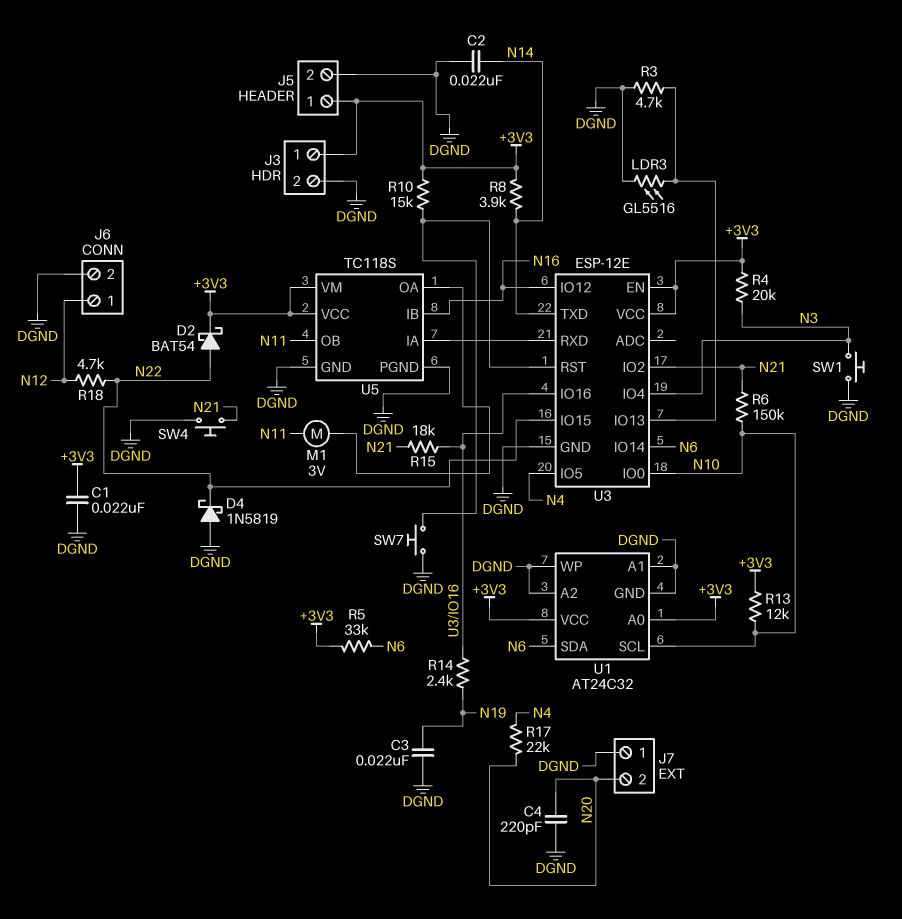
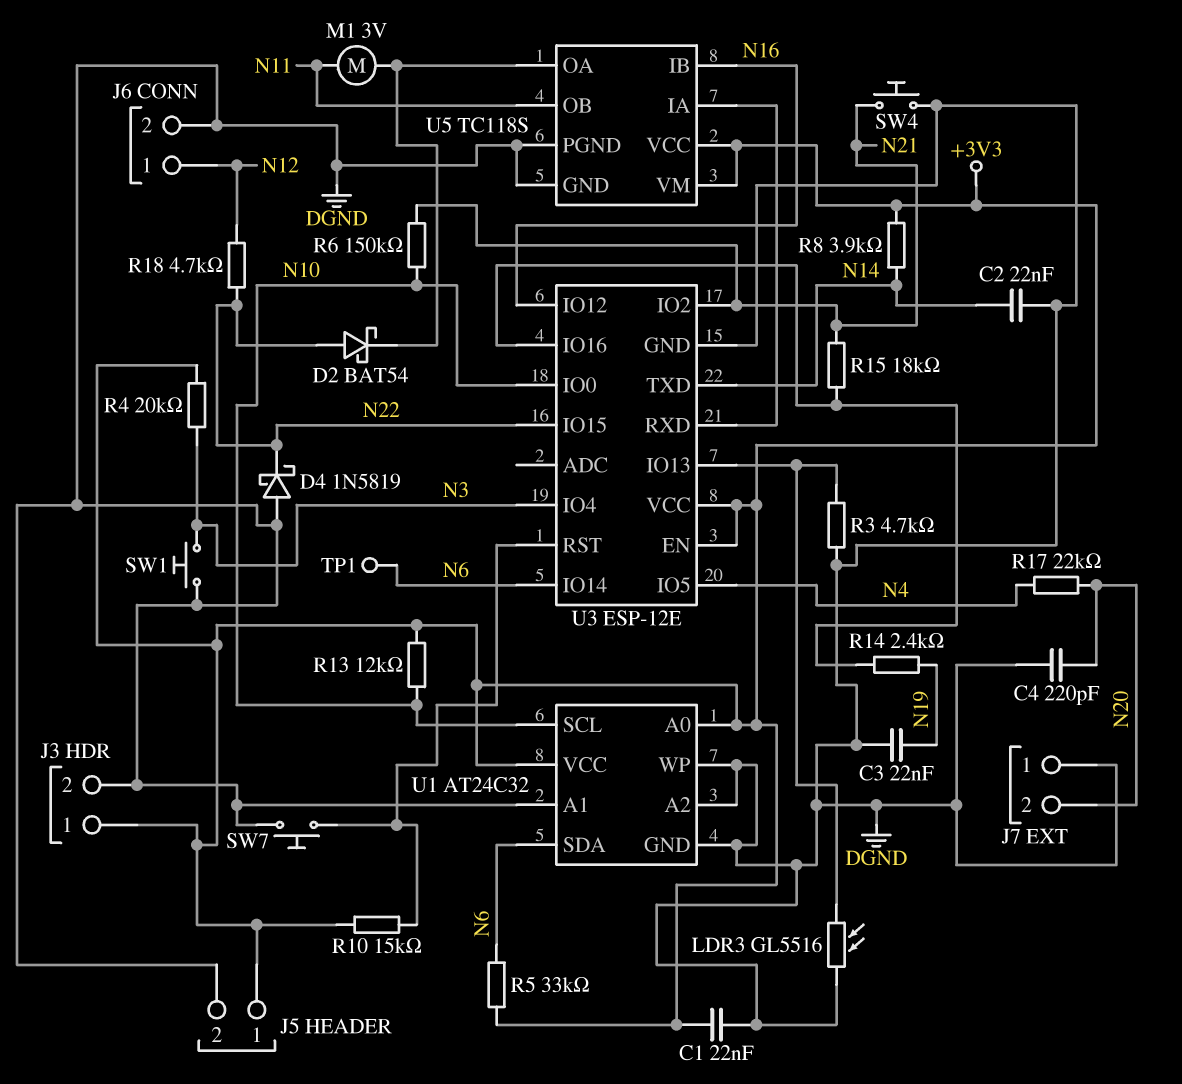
D2: schottky BAT54 (A N22, K +3V3) -> schottky BAT54 (A N22, K U5/OA)
TP1: none -> test point (N6)

